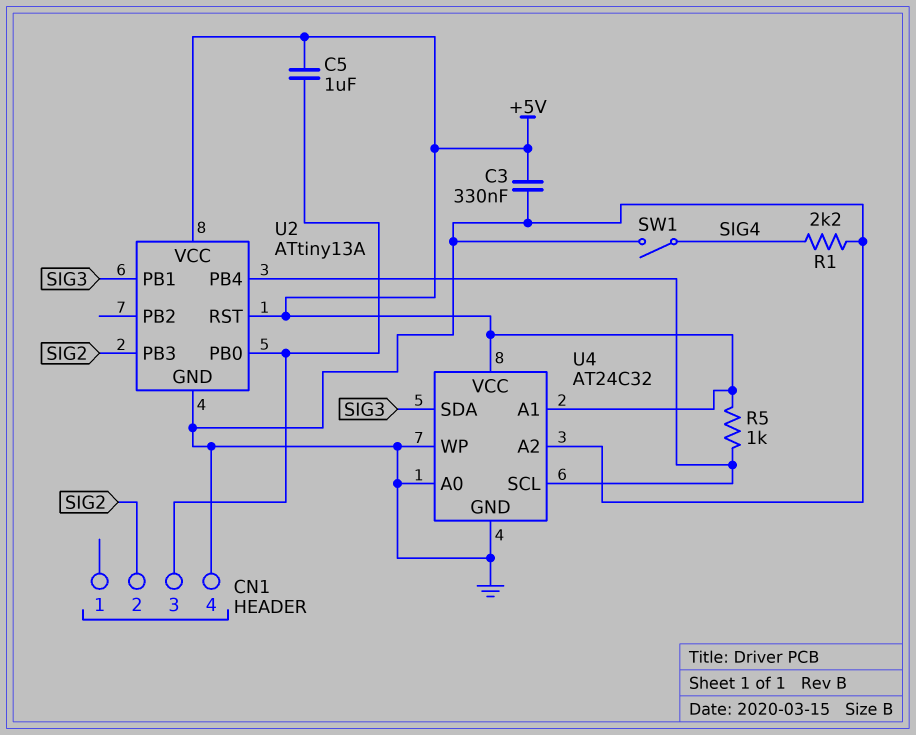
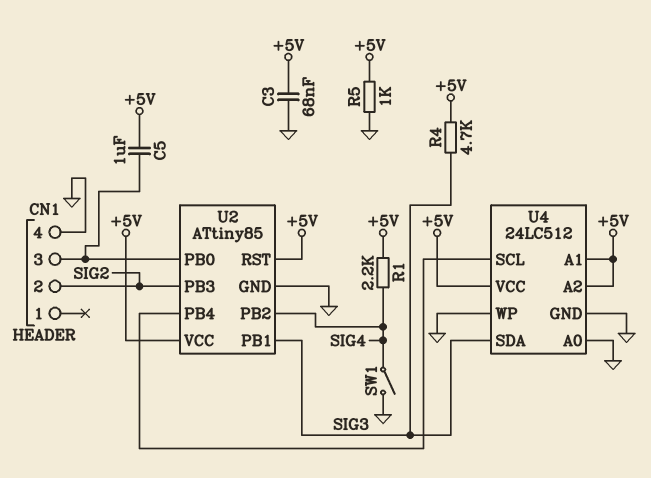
C3: 330nF (+5V, GND) -> 68nF (+5V, GND)
R1: 2.2k (GND, SIG4) -> 2.2k (+5V, SIG4)
R4: none -> 4.7k (+5V, SIG3)
R5: 1k (+5V, U2/PB4) -> 1k (+5V, GND)
U2: ATtiny13A -> ATtiny85
U2 pin PB2: none -> SIG4
U4: AT24C32 -> 24LC512
U4 pin A2: GND -> +5V

